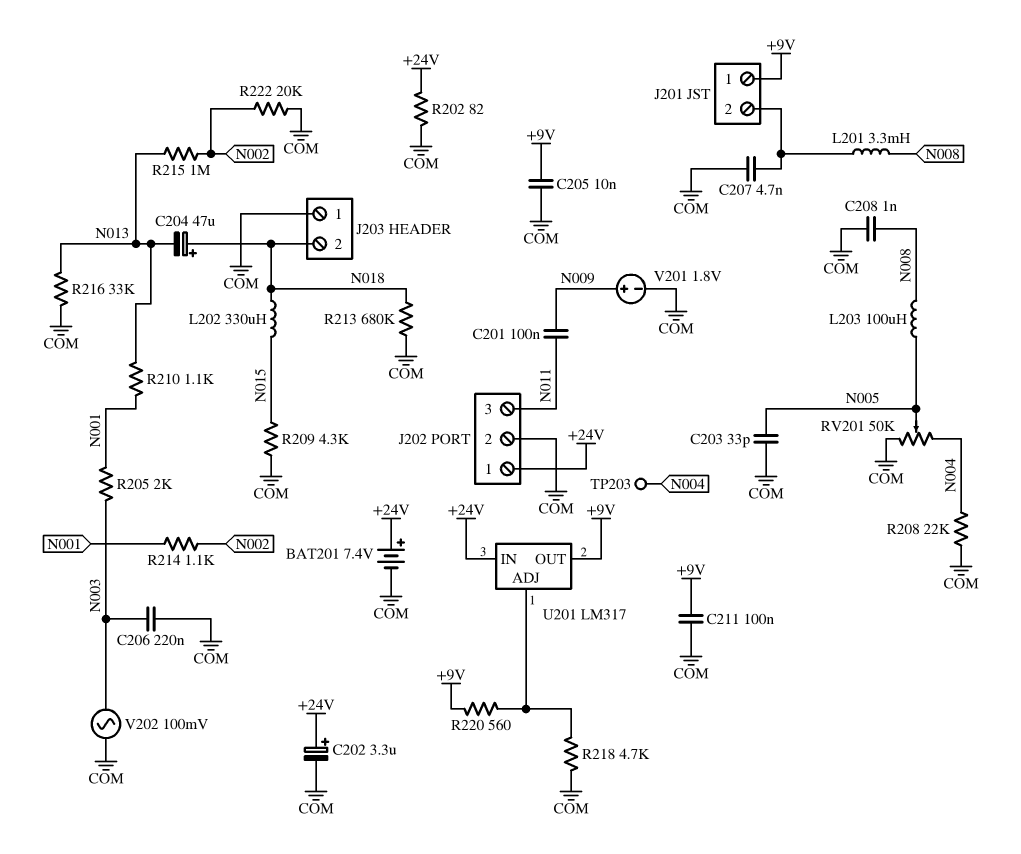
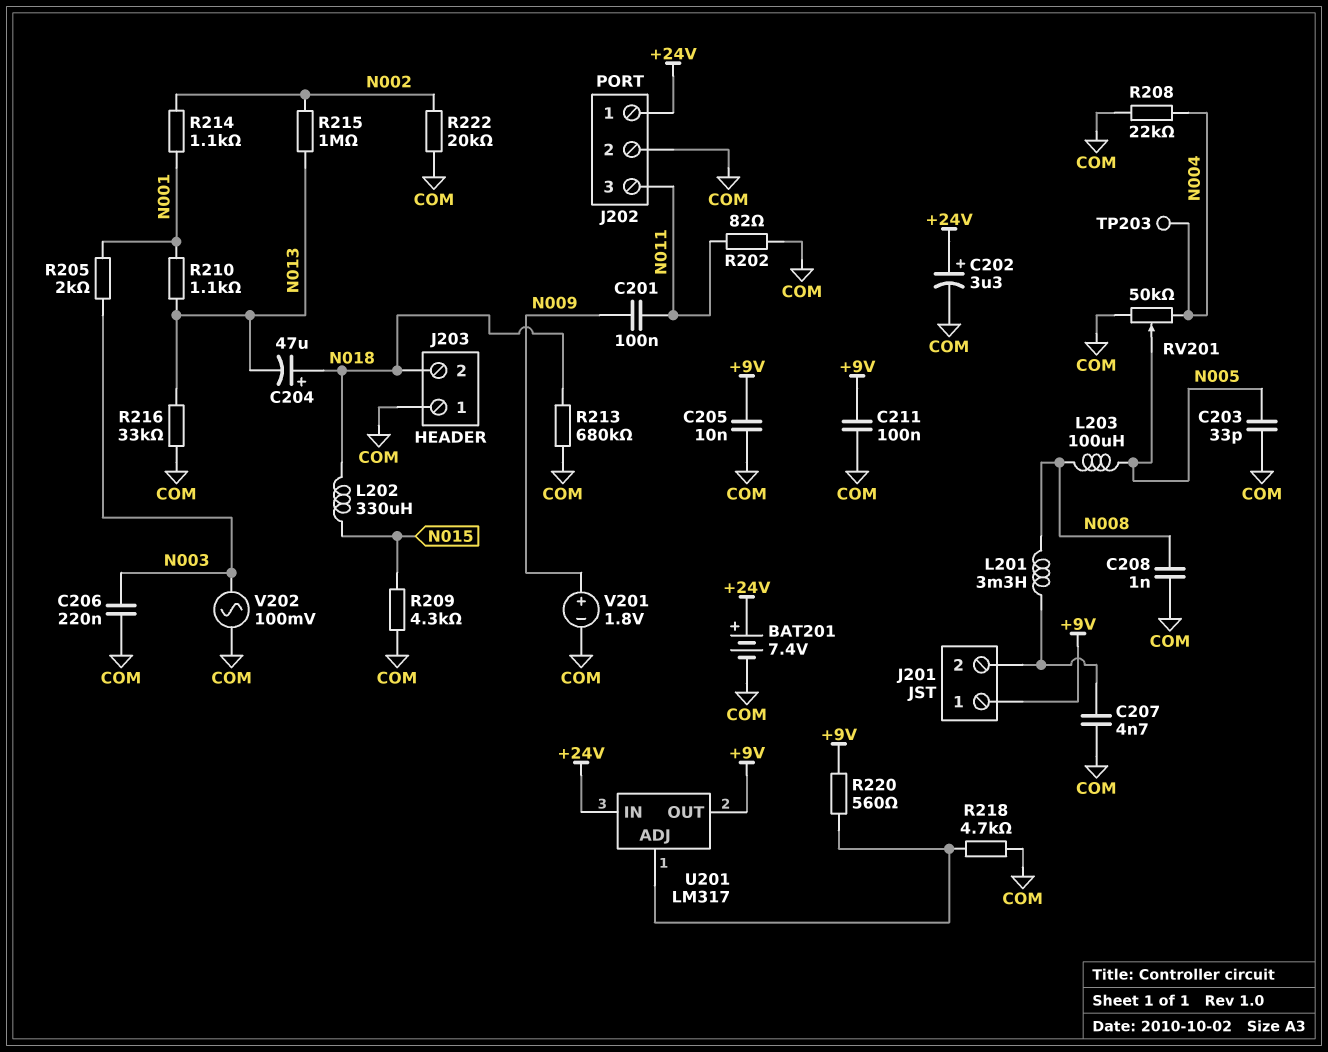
R202: 82 (+24V, COM) -> 82 (COM, N011)

